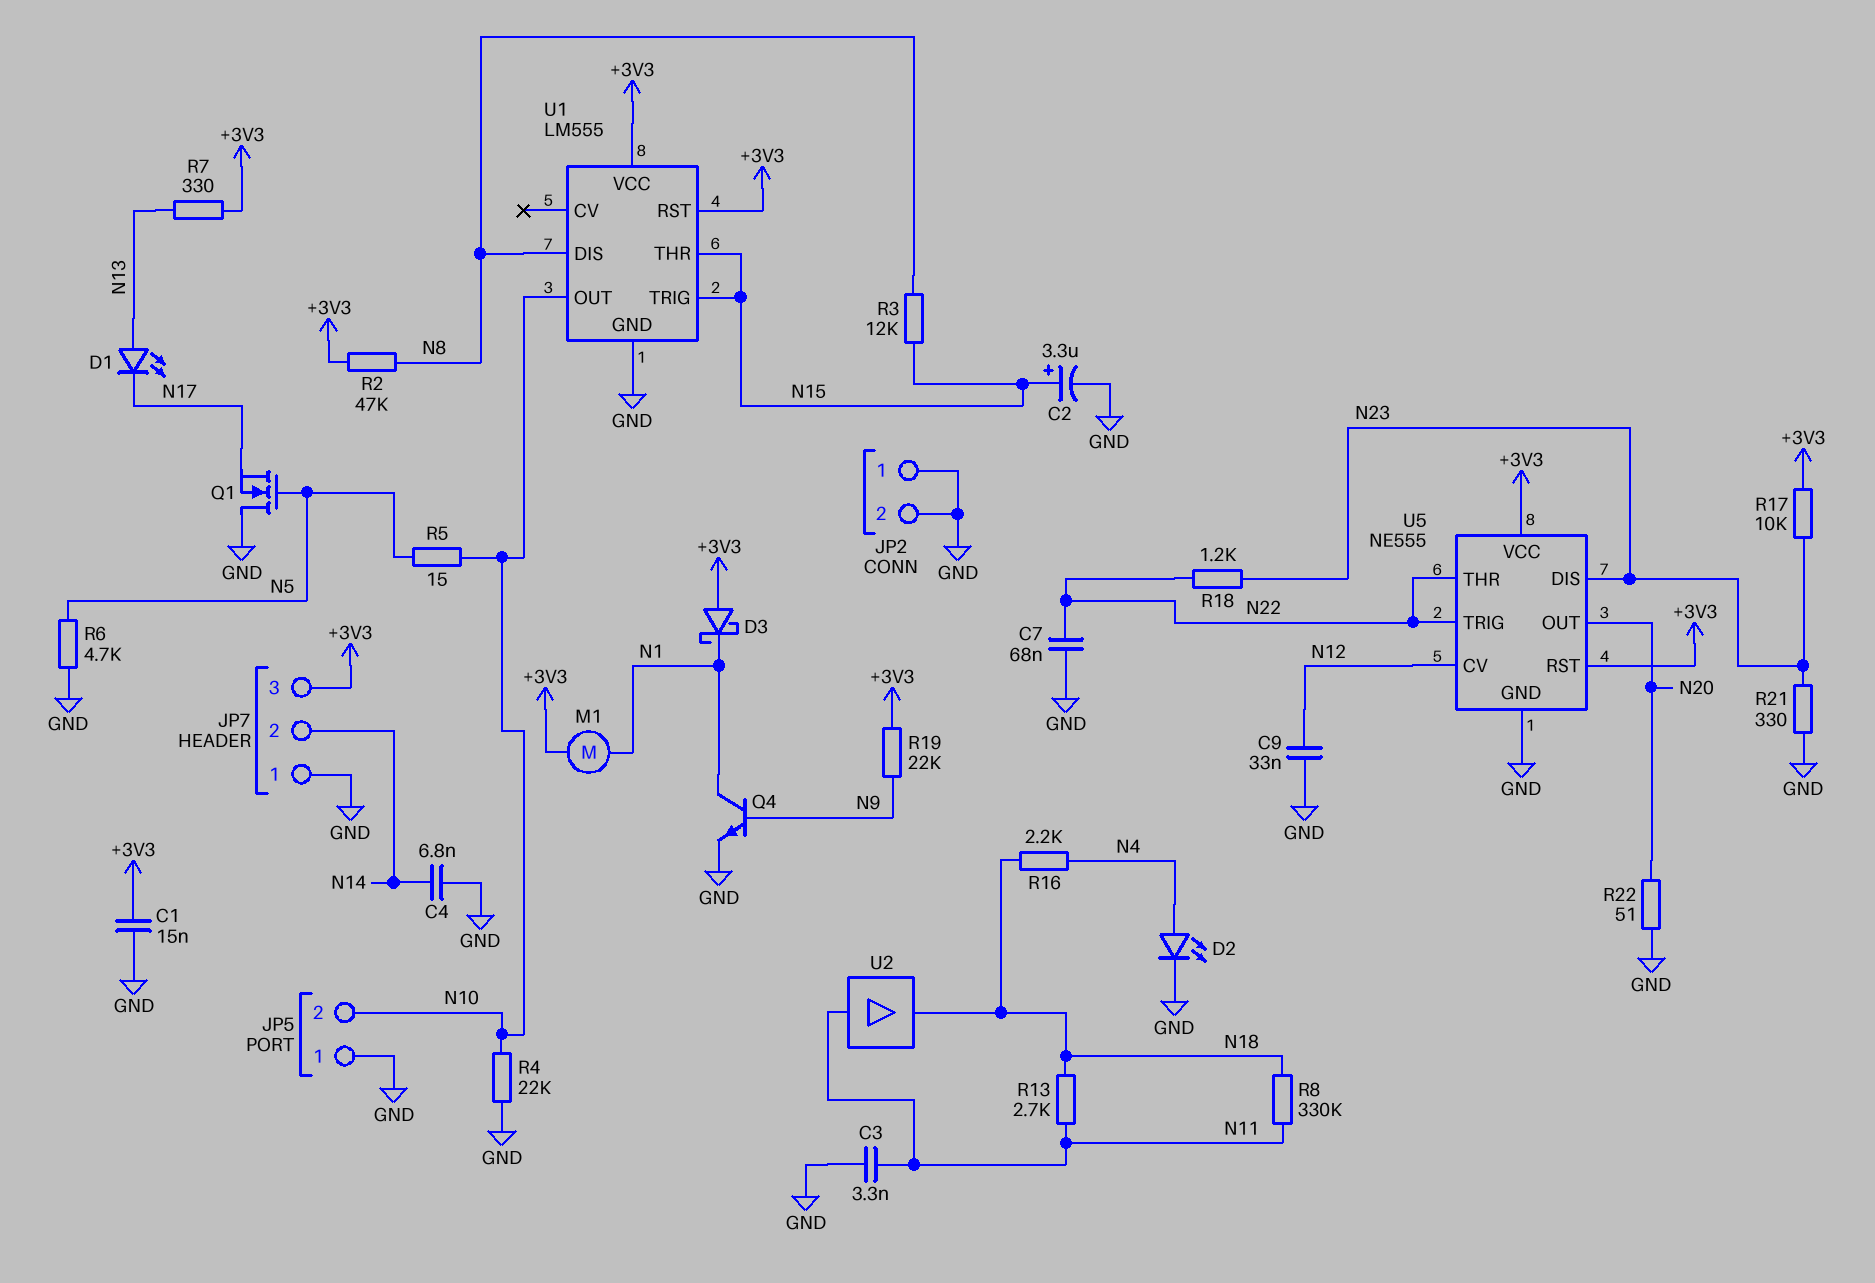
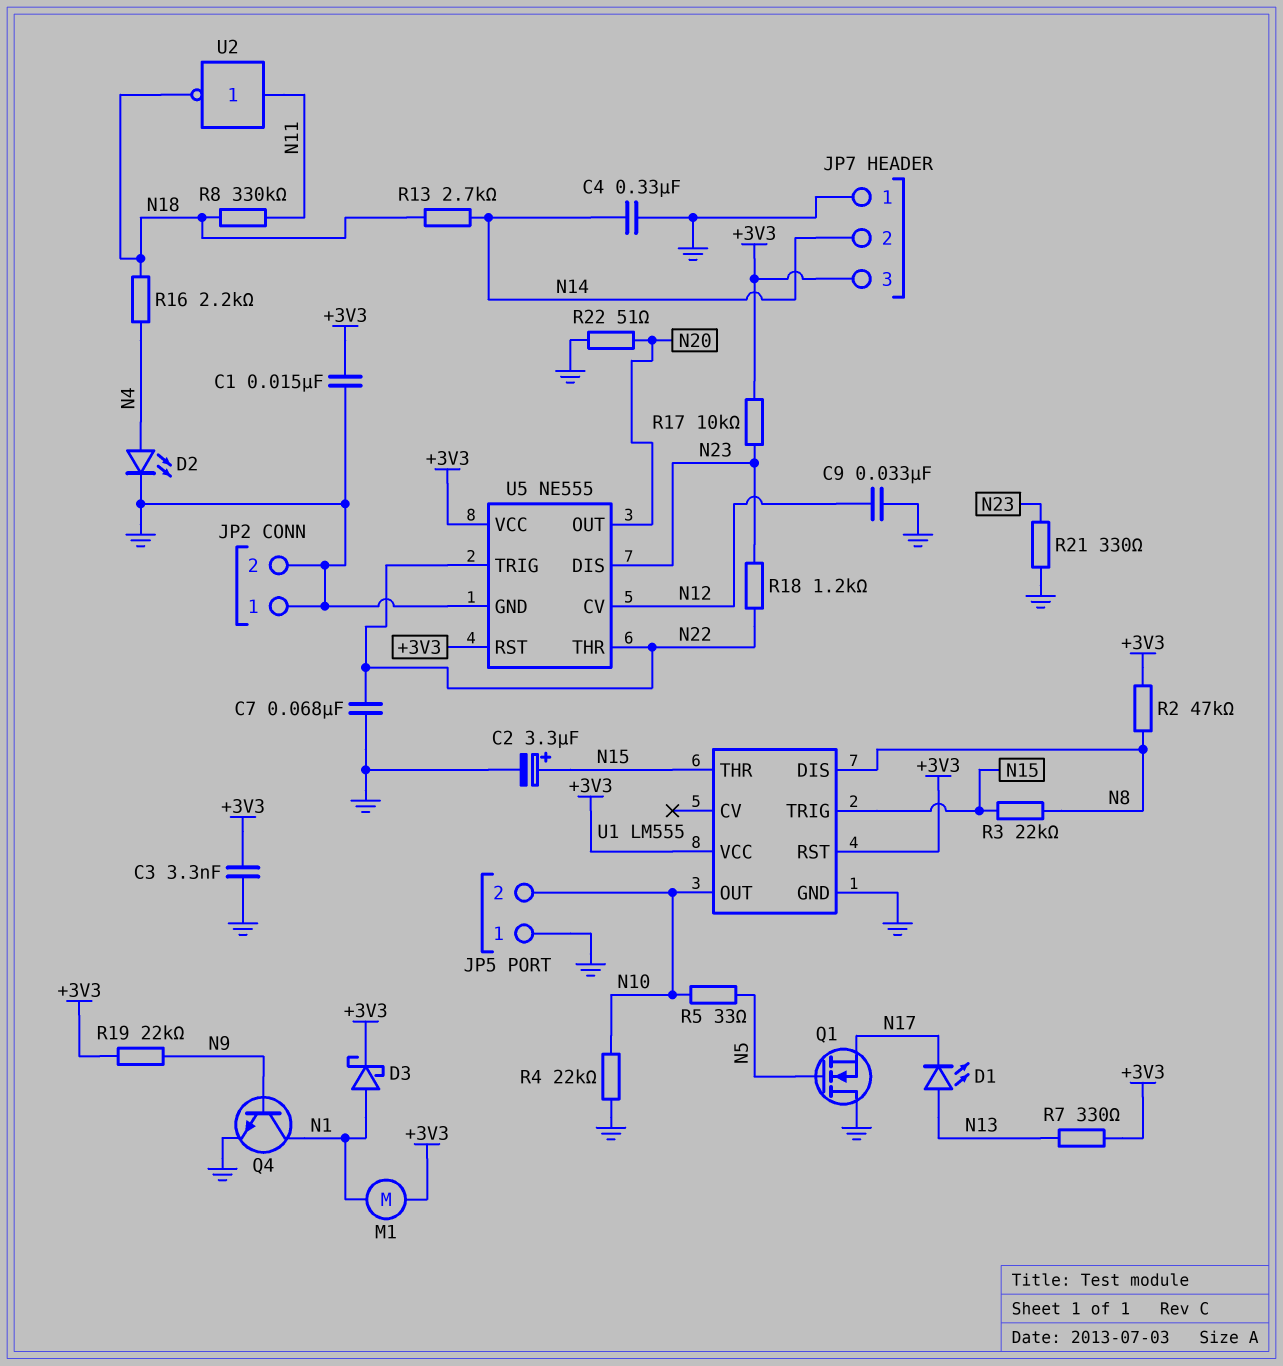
C3: 3.3nF (GND, N11) -> 3.3nF (+3V3, GND)
C4: 6.8nF (GND, N14) -> 330nF (GND, N14)
D3: schottky (A +3V3, K N1) -> schottky (A N1, K +3V3)
R3: 12k (N8, N15) -> 22k (N8, N15)
R5: 15 (N5, N10) -> 33 (N5, N10)
R6: 4.7k (GND, N5) -> none
R13: 2.7k (N11, N18) -> 2.7k (N14, N18)
U2: buffer (in N11, out N18) -> NOT (in N11, out N18)

